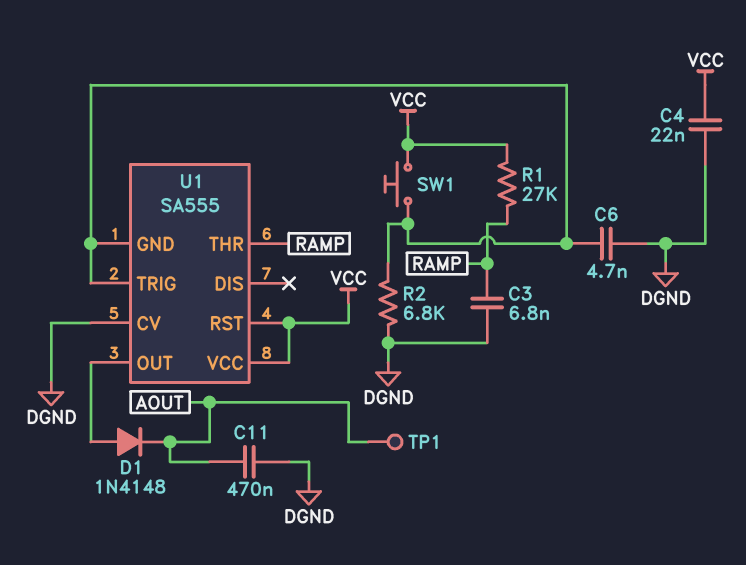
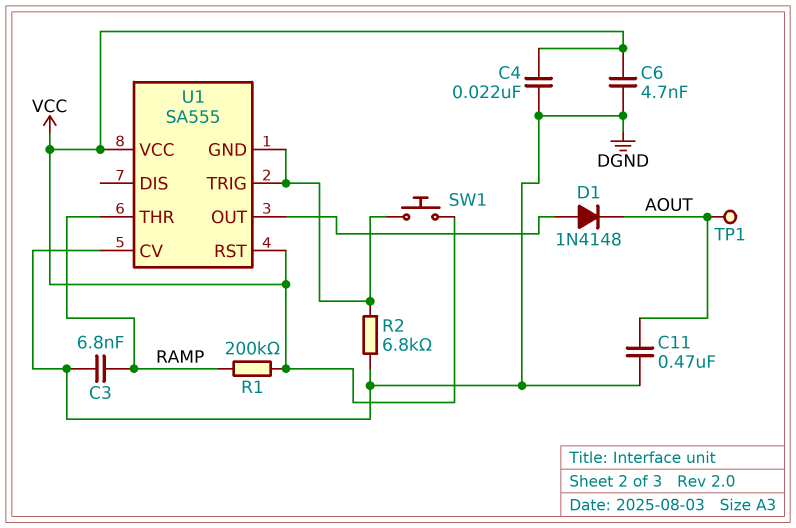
C6: 4.7nF (DGND, U1/GND) -> 4.7nF (DGND, VCC)
R1: 27k (RAMP, VCC) -> 200k (RAMP, VCC)

